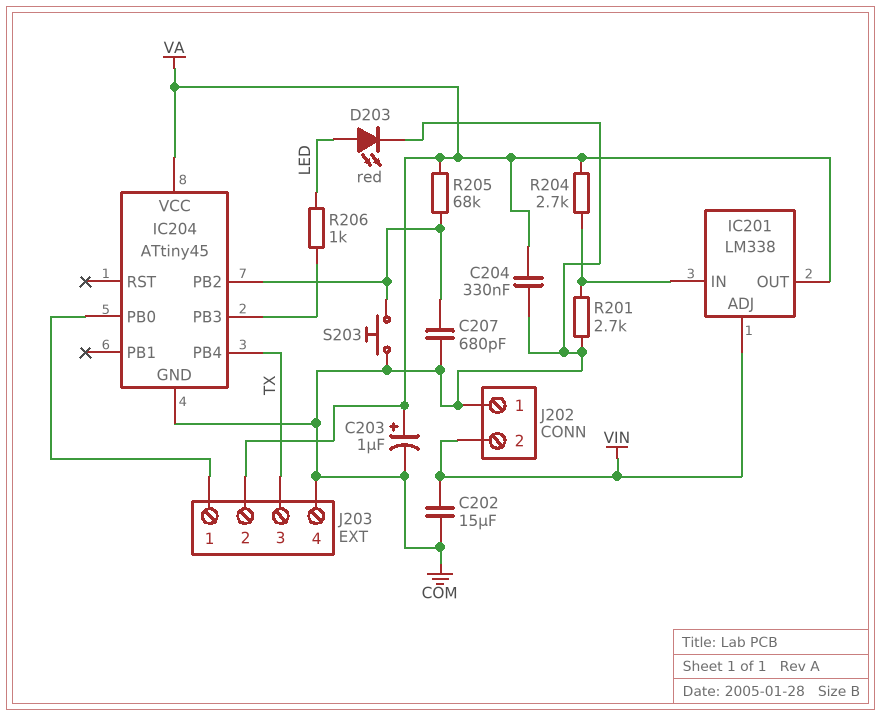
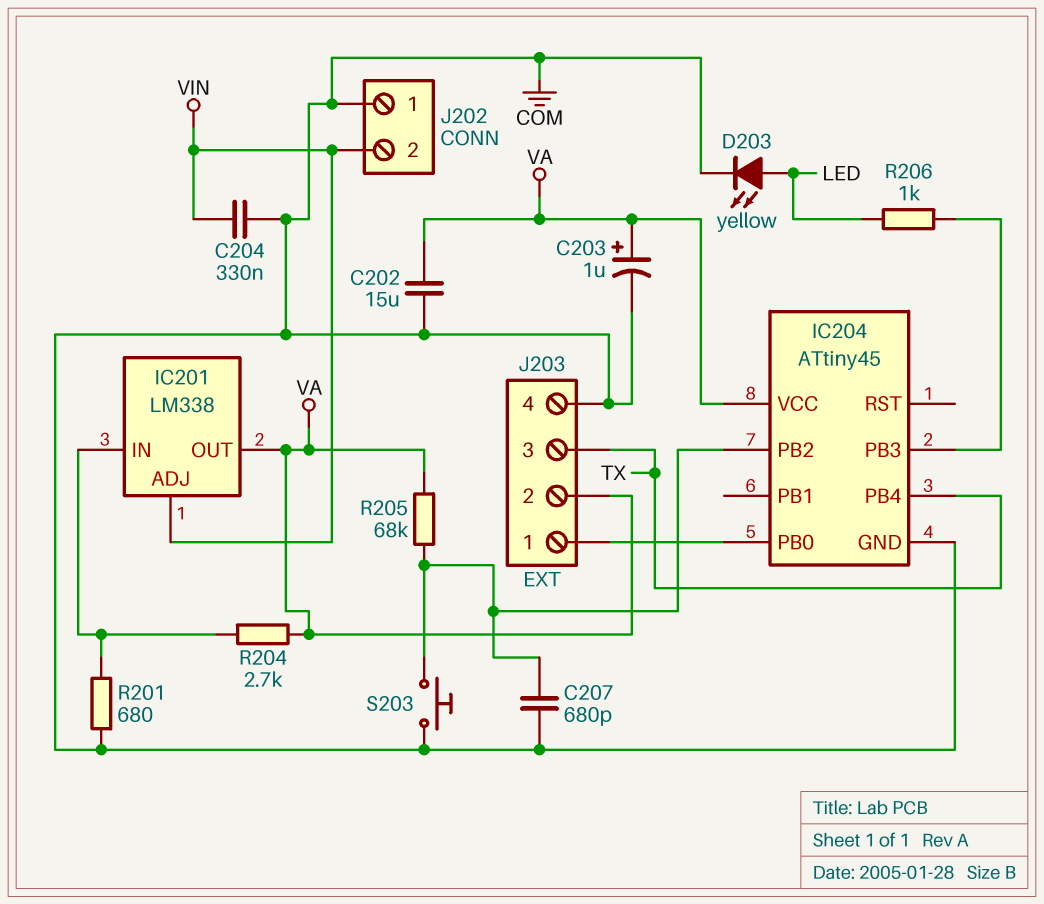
C202: 15uF (COM, VIN) -> 15uF (COM, VA)
C204: 330nF (COM, VA) -> 330nF (COM, VIN)
D203: LED red (A LED, K COM) -> LED yellow (A LED, K COM)
R201: 2.7k (COM, IC201/IN) -> 680 (COM, IC201/IN)

